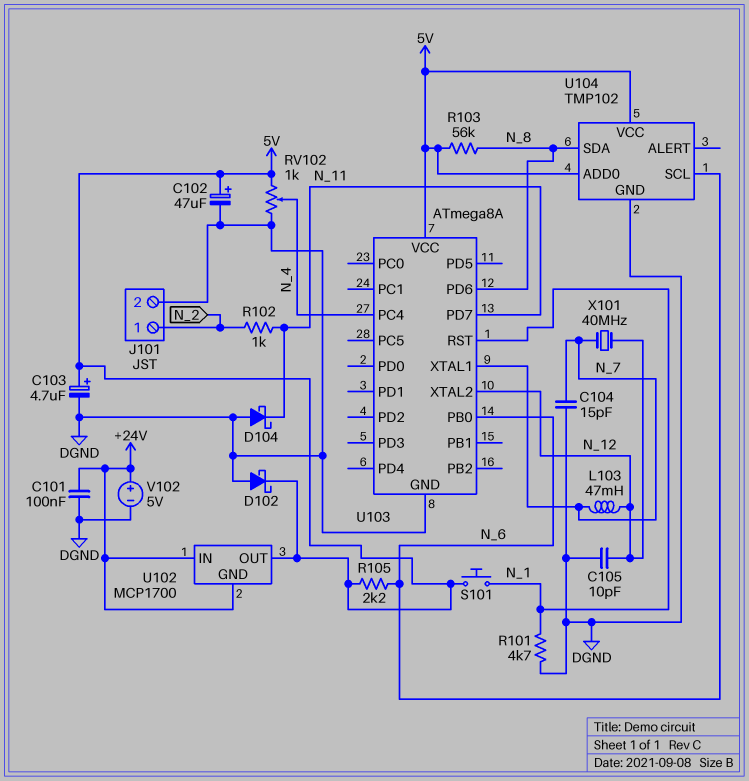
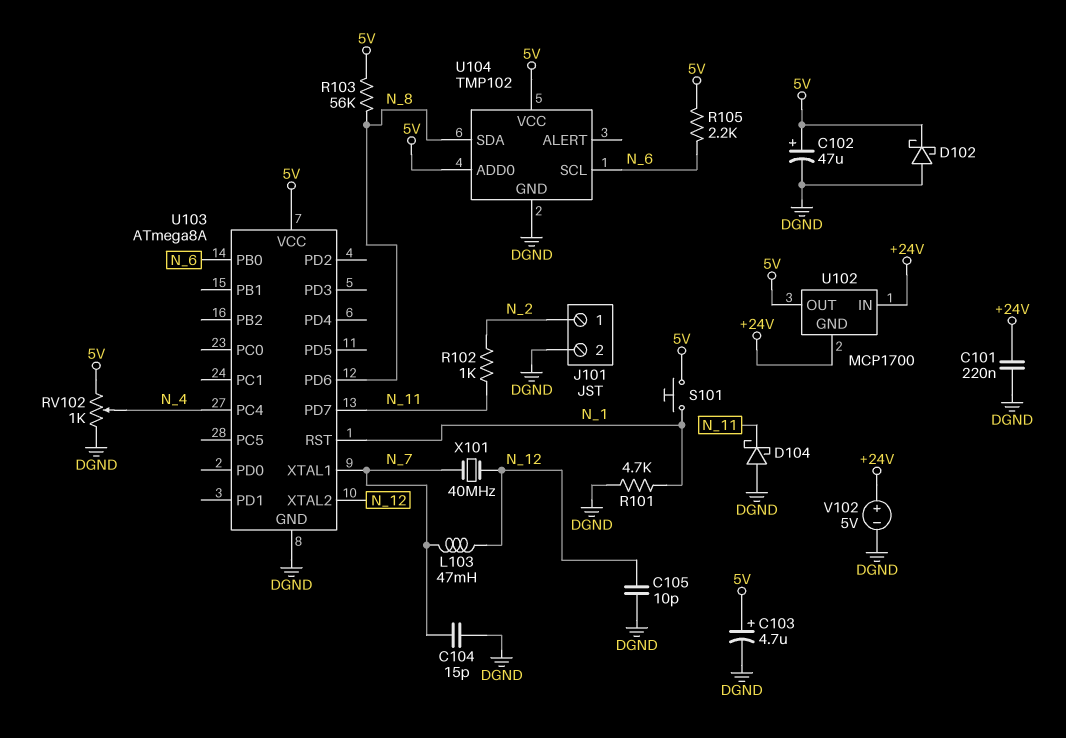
C101: 100nF (+24V, DGND) -> 220nF (+24V, DGND)

